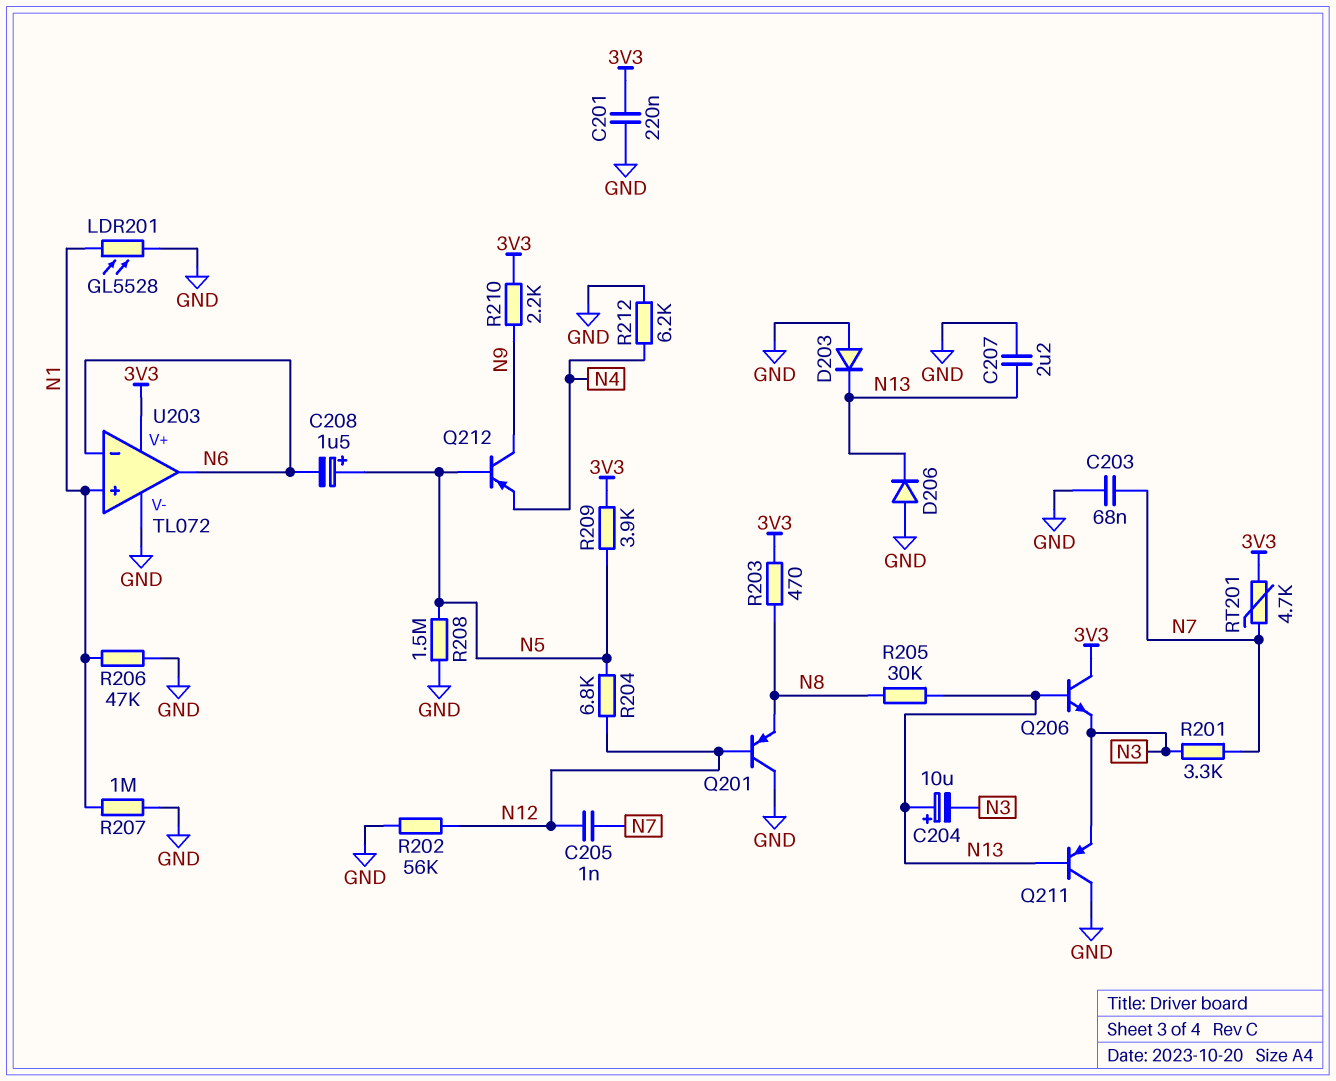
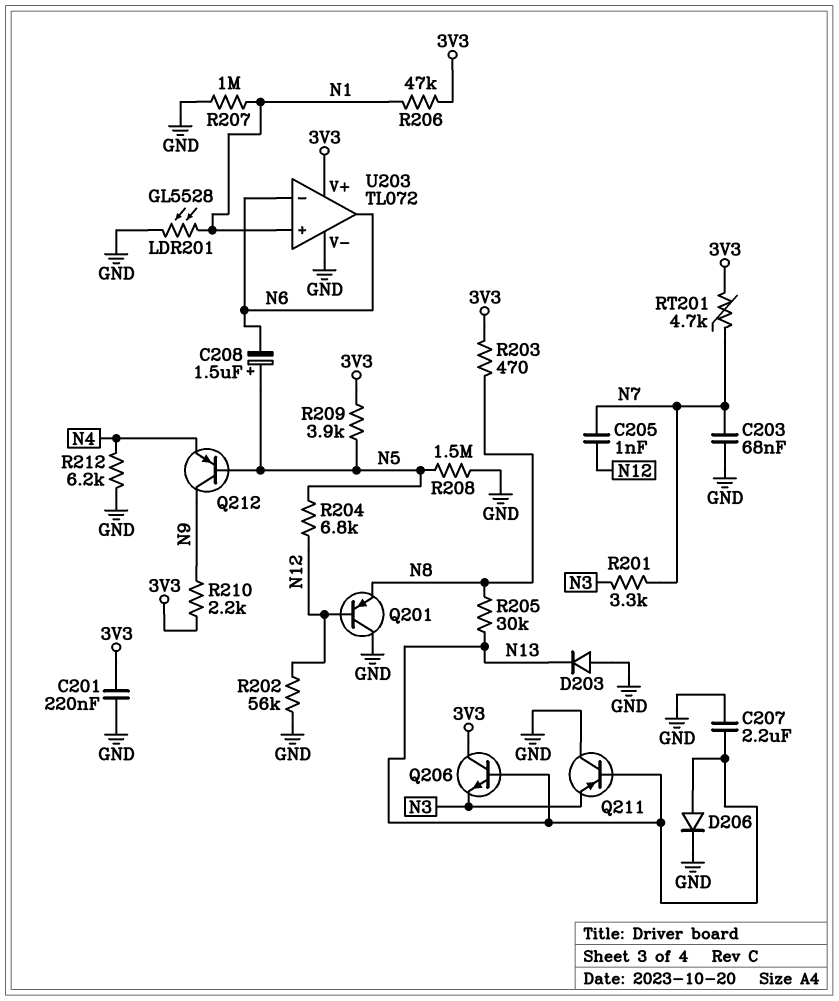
C204: 10uF (plus N13, minus N3) -> none
D206: diode (A GND, K N13) -> diode (A N13, K GND)
R206: 47k (GND, N1) -> 47k (3V3, N1)

